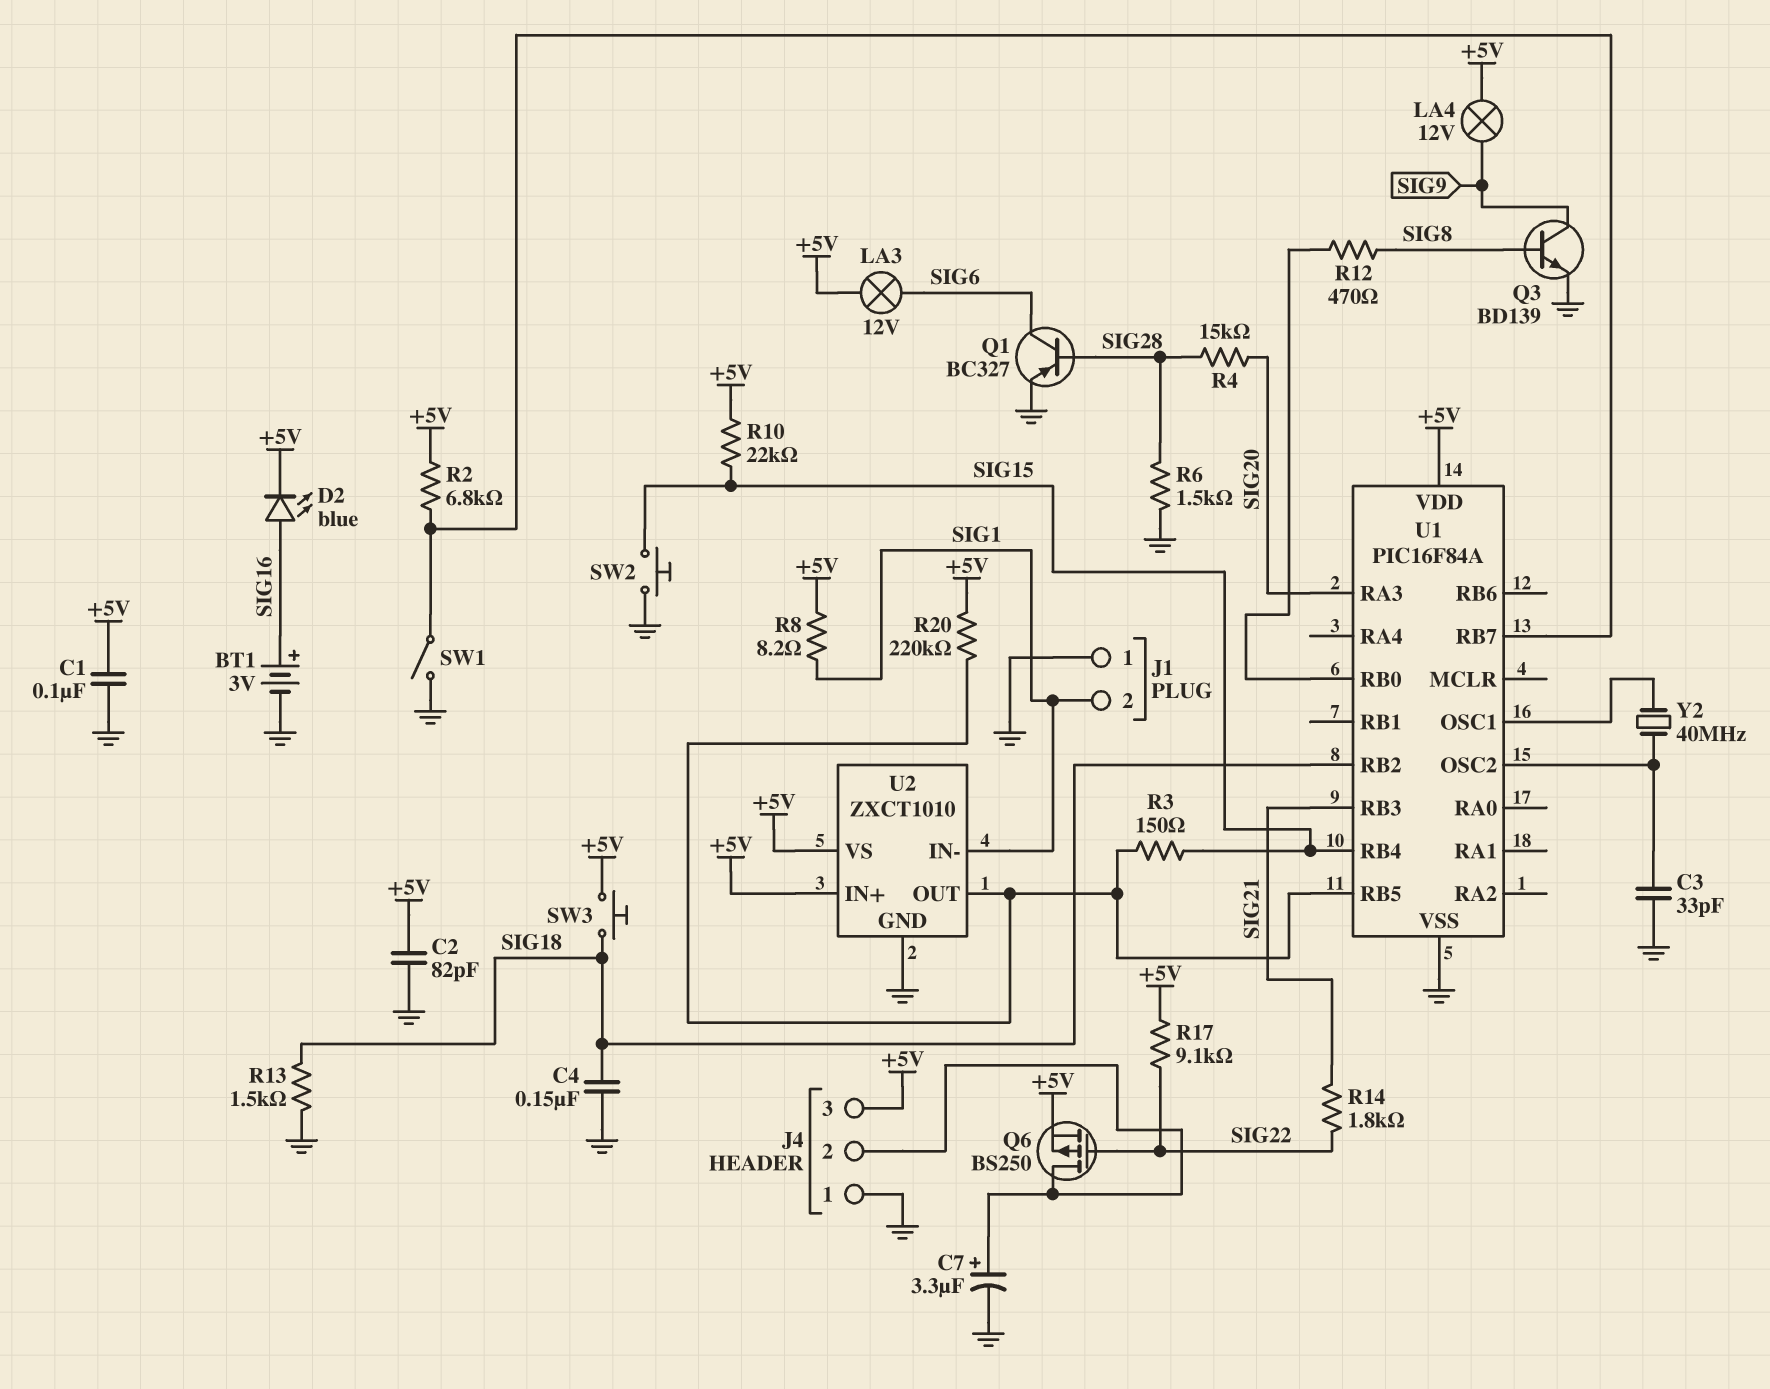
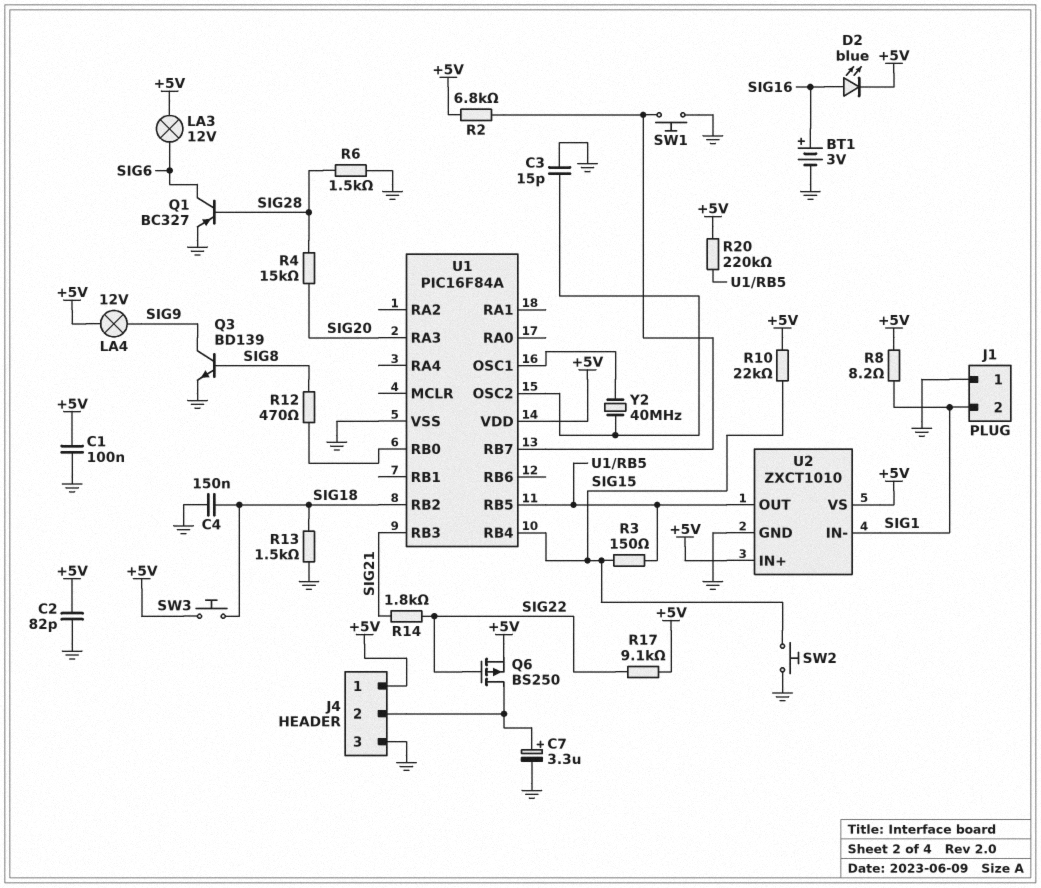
C3: 33pF (GND, U1/OSC2) -> 15pF (GND, U1/OSC2)
J4 pin 1: GND -> +5V
J4 pin 3: +5V -> GND
SW1: switch (GND, U1/RB7) -> button (GND, U1/RB7)

